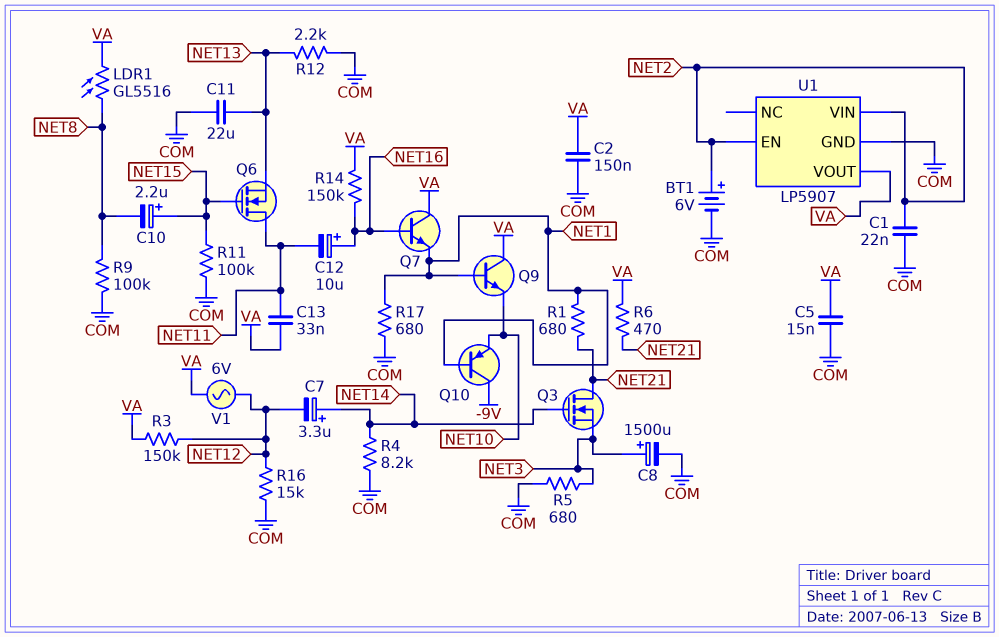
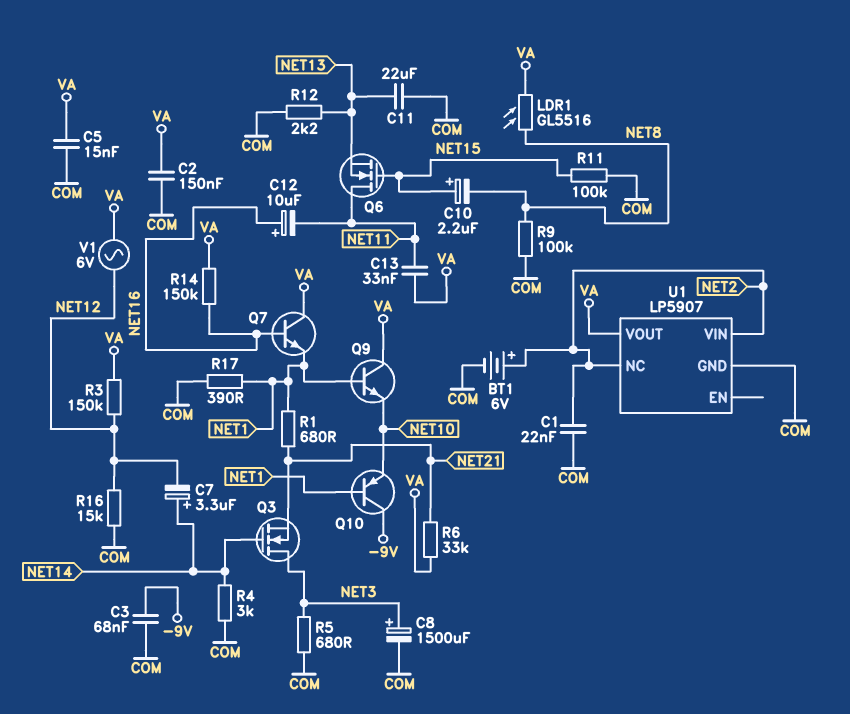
C3: none -> 68nF (-9V, COM)
Q3: NMOS (G NET14, D NET21, S NET3) -> NMOS (G NET14, D NET3, S NET21)
R4: 8.2k (COM, NET14) -> 3k (COM, NET14)
R6: 470 (NET21, VA) -> 33k (NET21, VA)
R17: 680 (COM, NET1) -> 390 (COM, NET1)
U1 pin EN: NET2 -> none
U1 pin NC: none -> NET2

